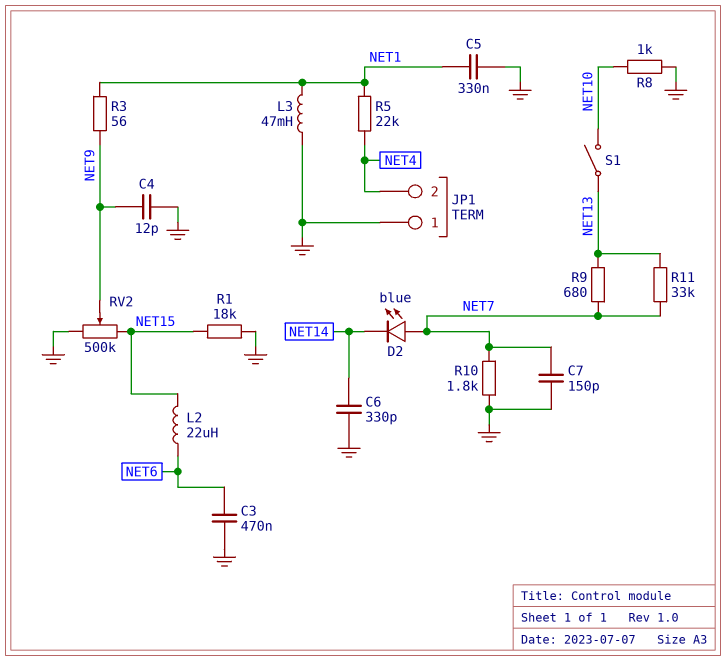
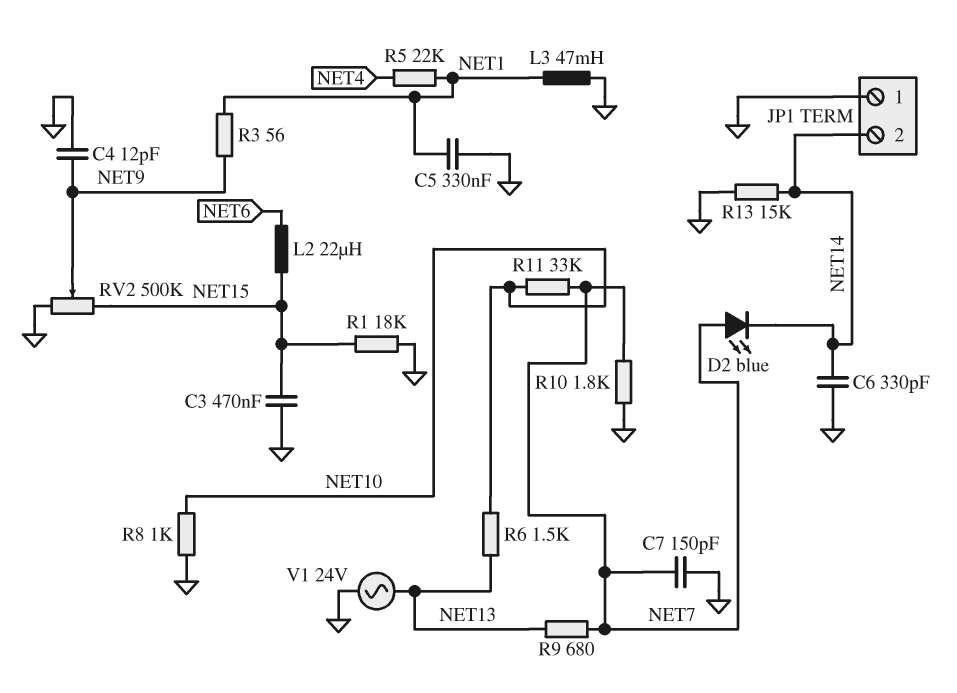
C3: 470nF (GND, NET6) -> 470nF (GND, NET15)
JP1 pin 2: NET4 -> NET14
R6: none -> 1.5k (NET10, NET13)
R11: 33k (NET7, NET13) -> 33k (NET7, NET10)
R13: none -> 15k (GND, NET14)
S1: switch (NET10, NET13) -> none
V1: none -> AC 24V (GND, NET13)

